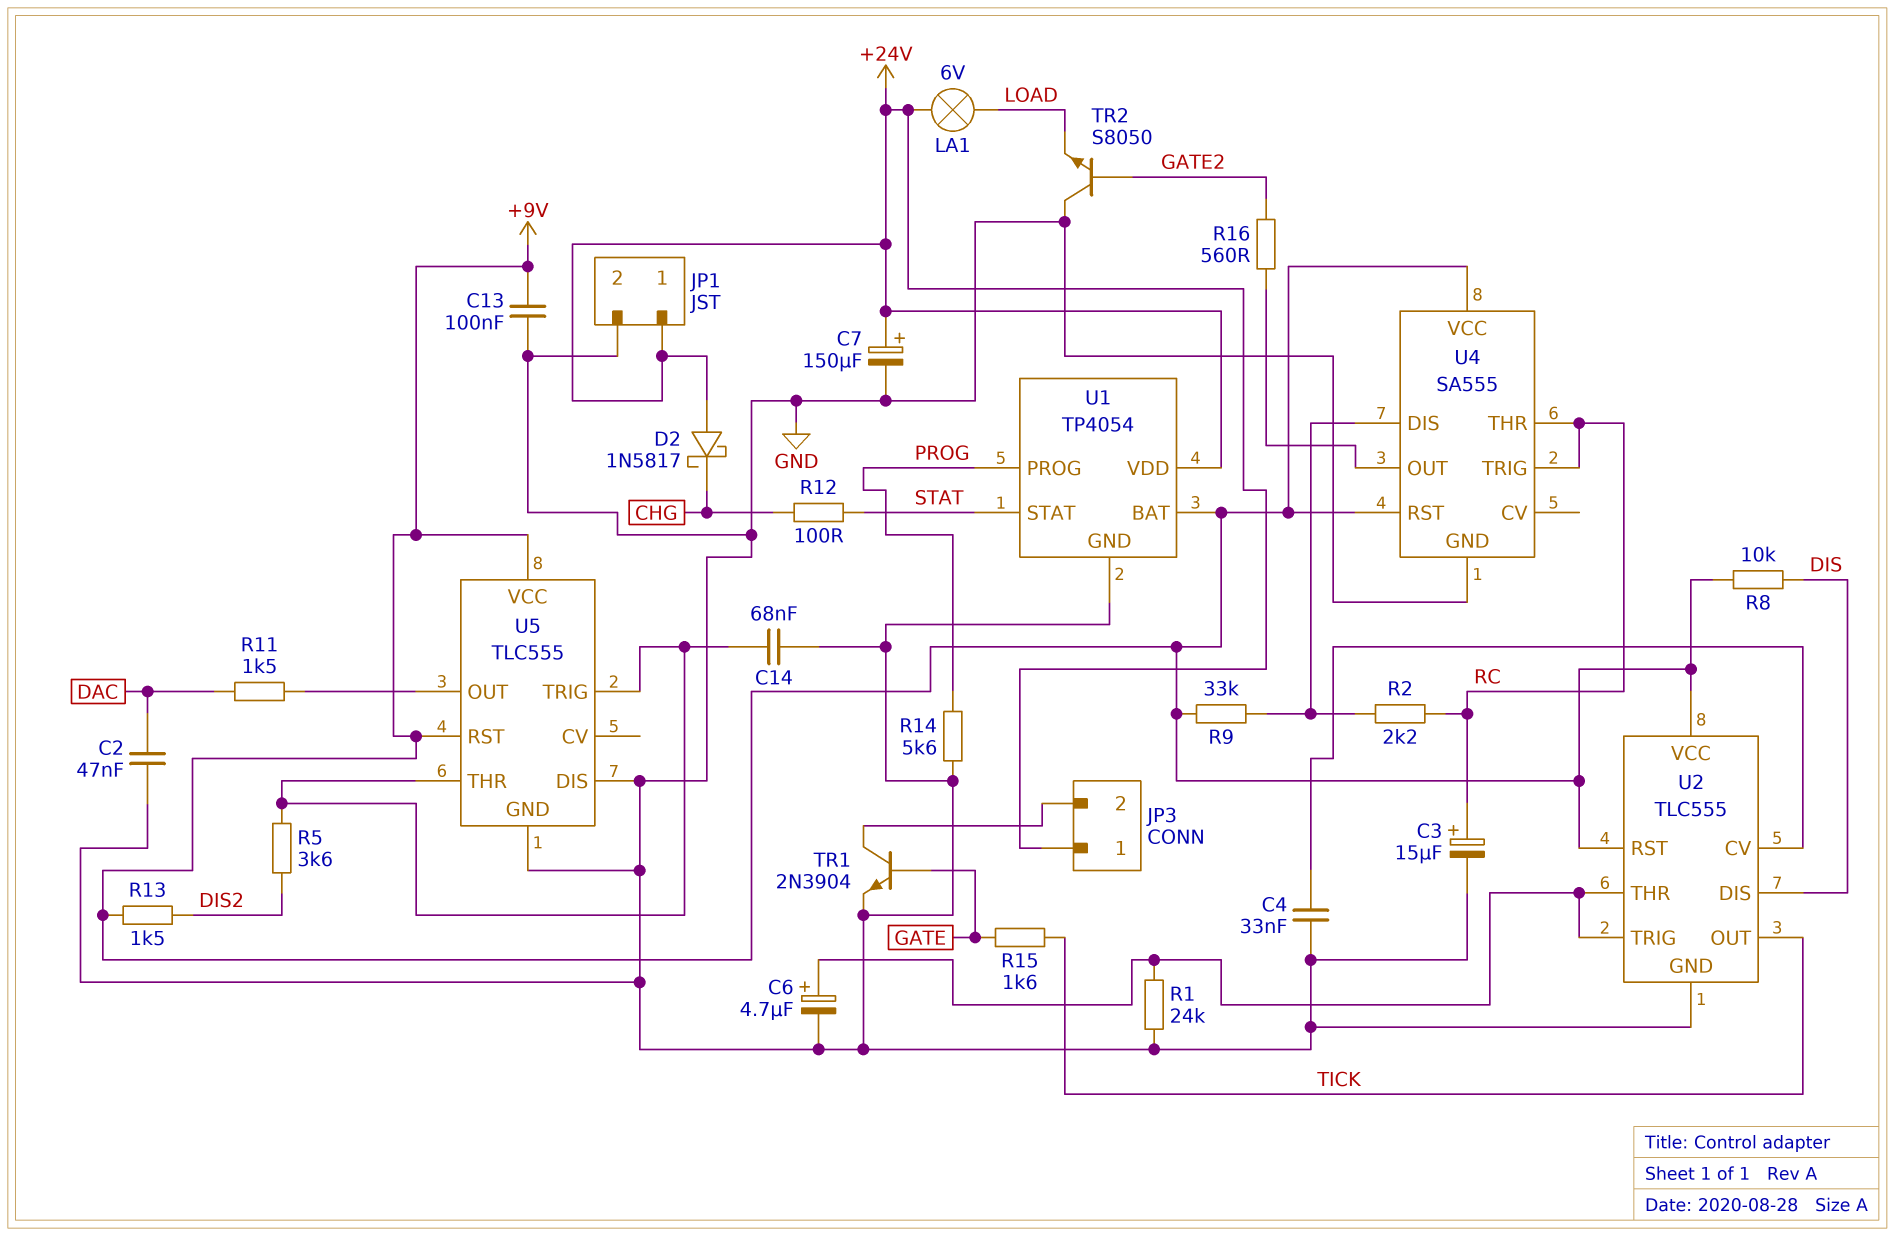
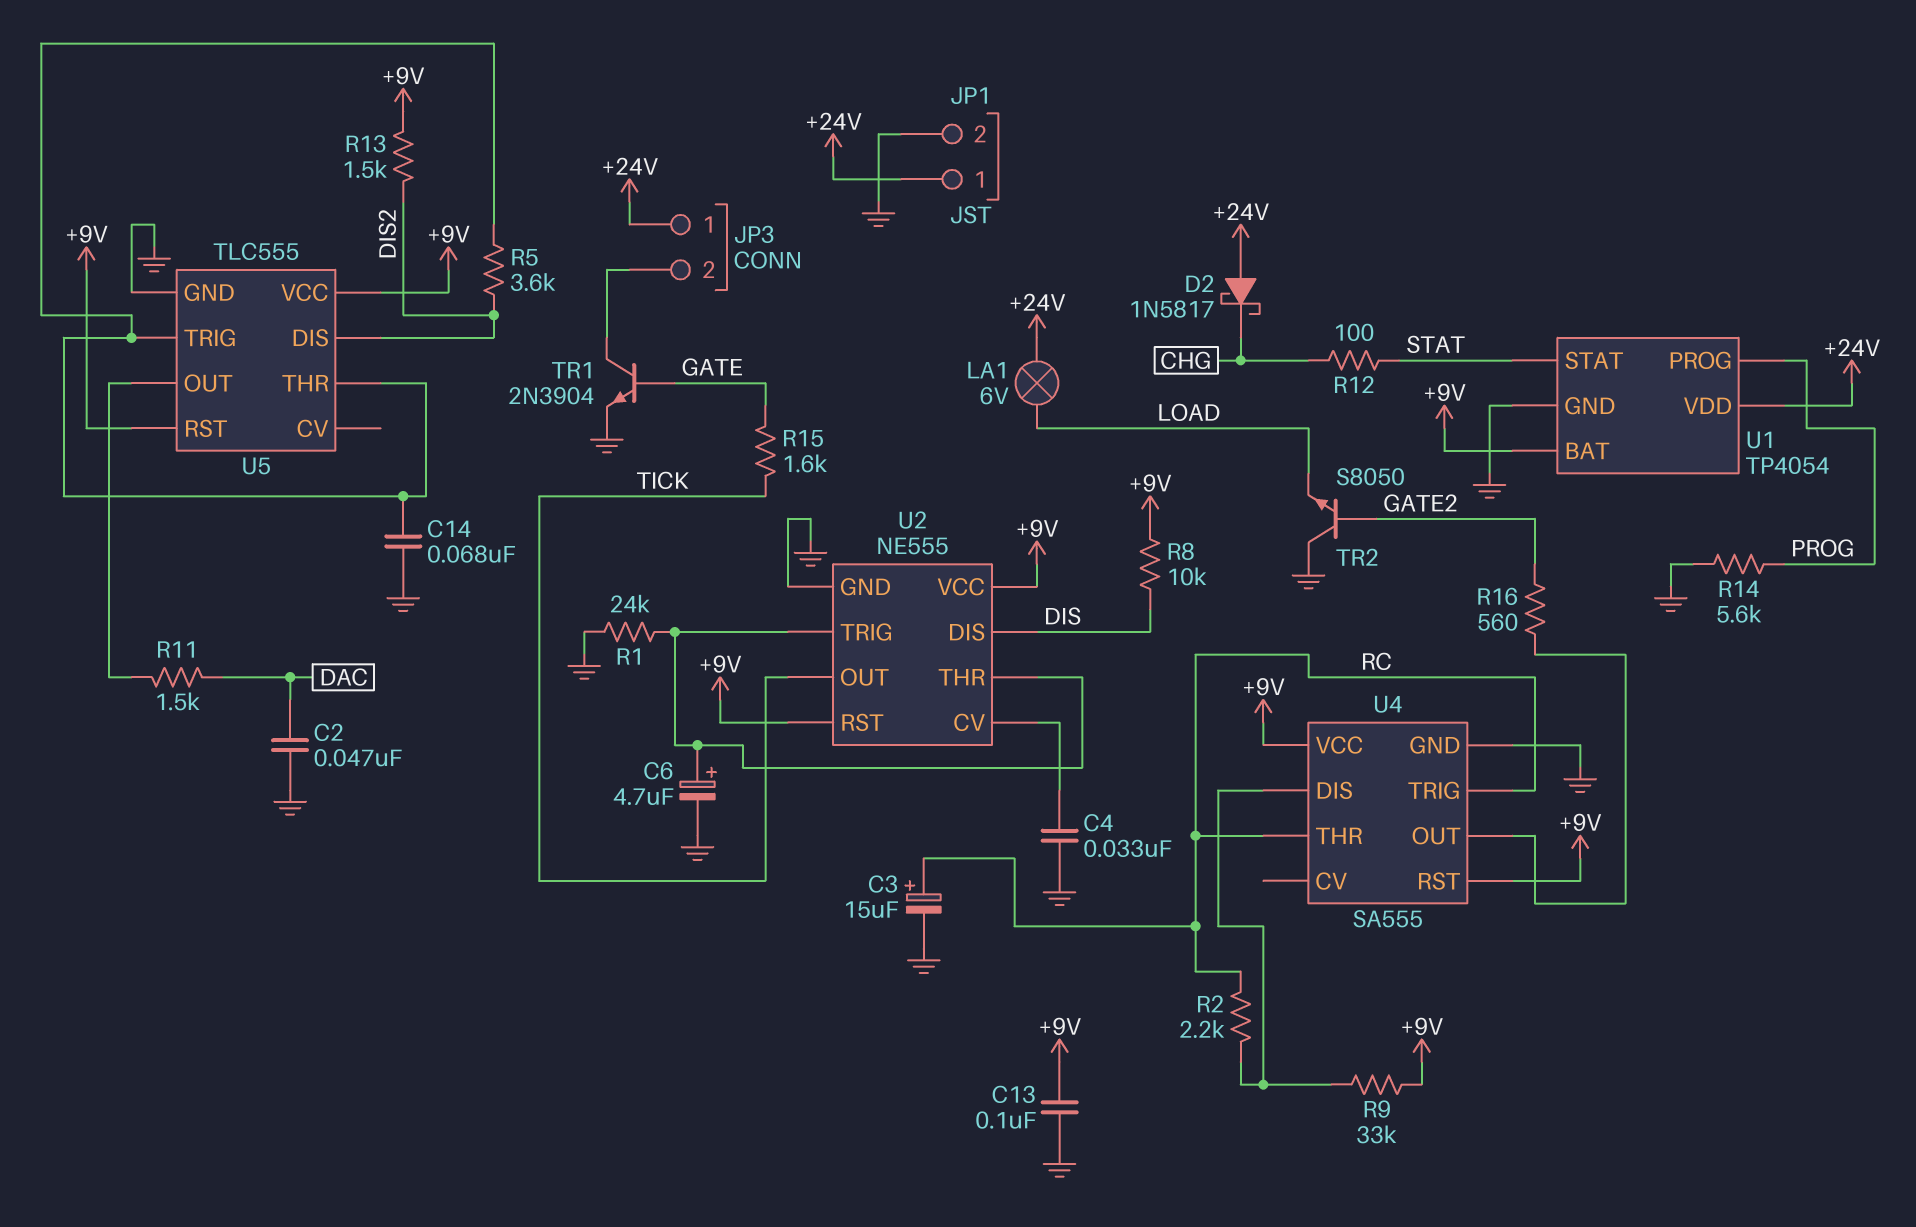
C7: 150uF (plus +24V, minus GND) -> none
U2: TLC555 -> NE555
U5 pin DIS: GND -> DIS2

